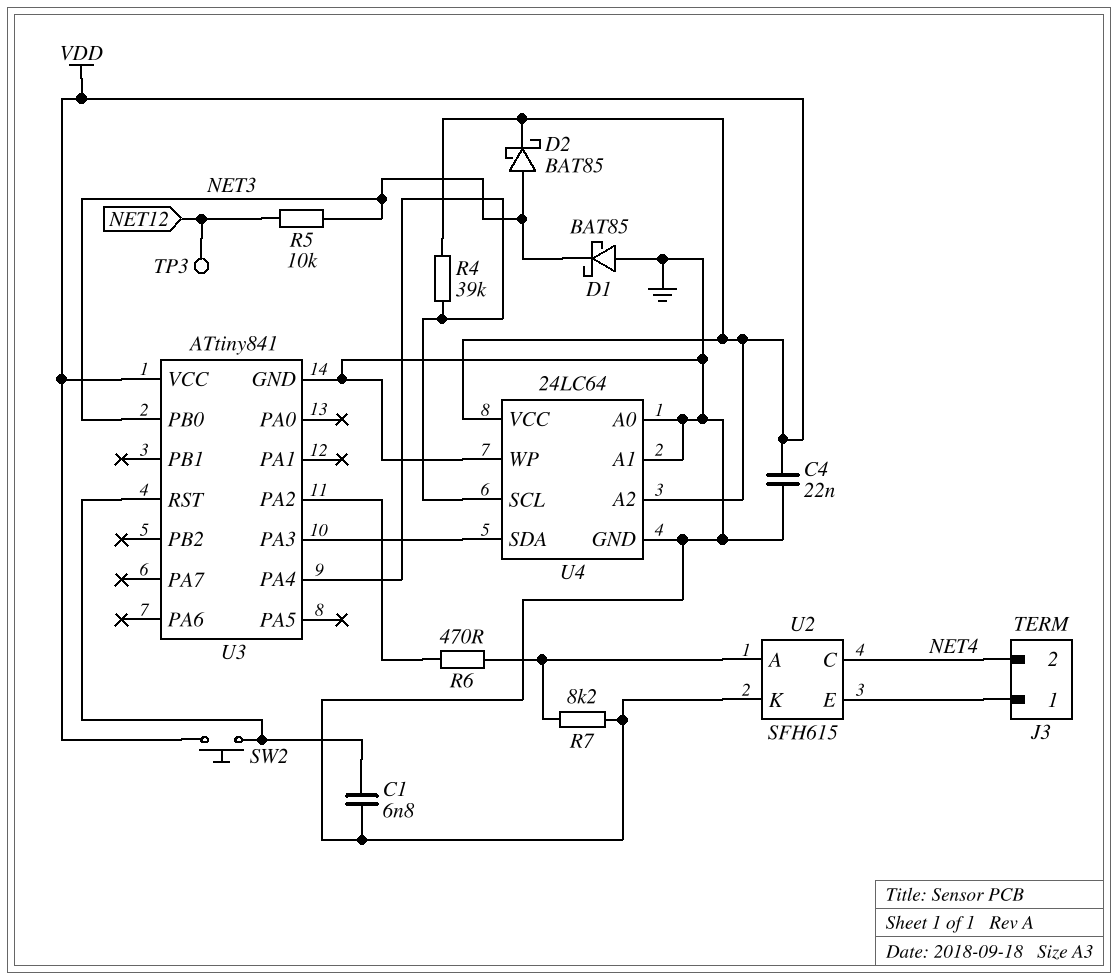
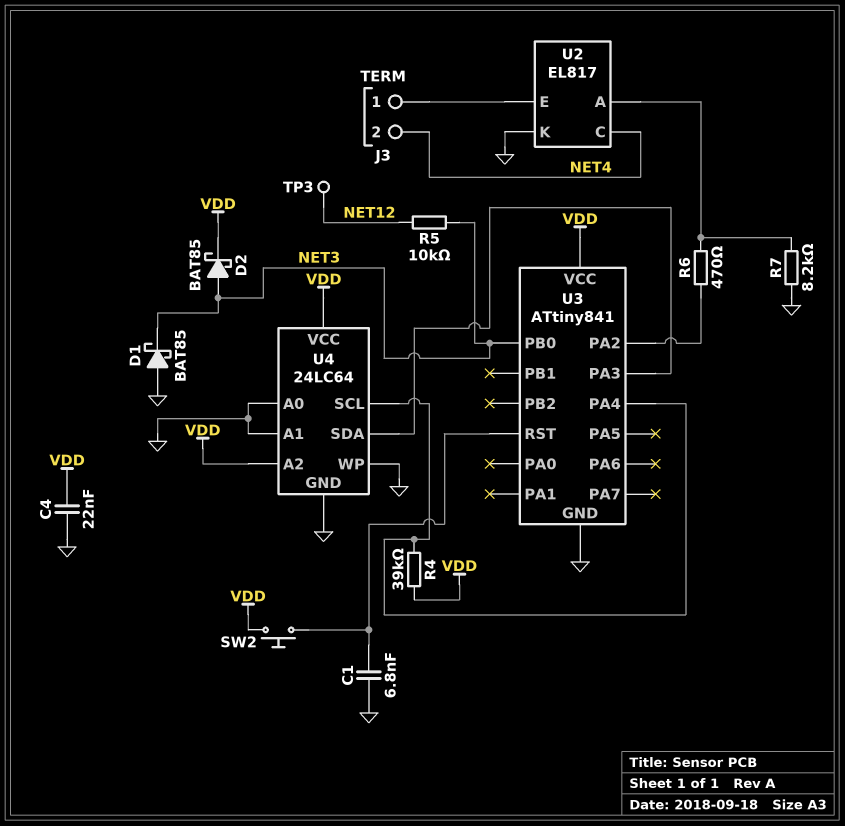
U2: SFH615 -> EL817

